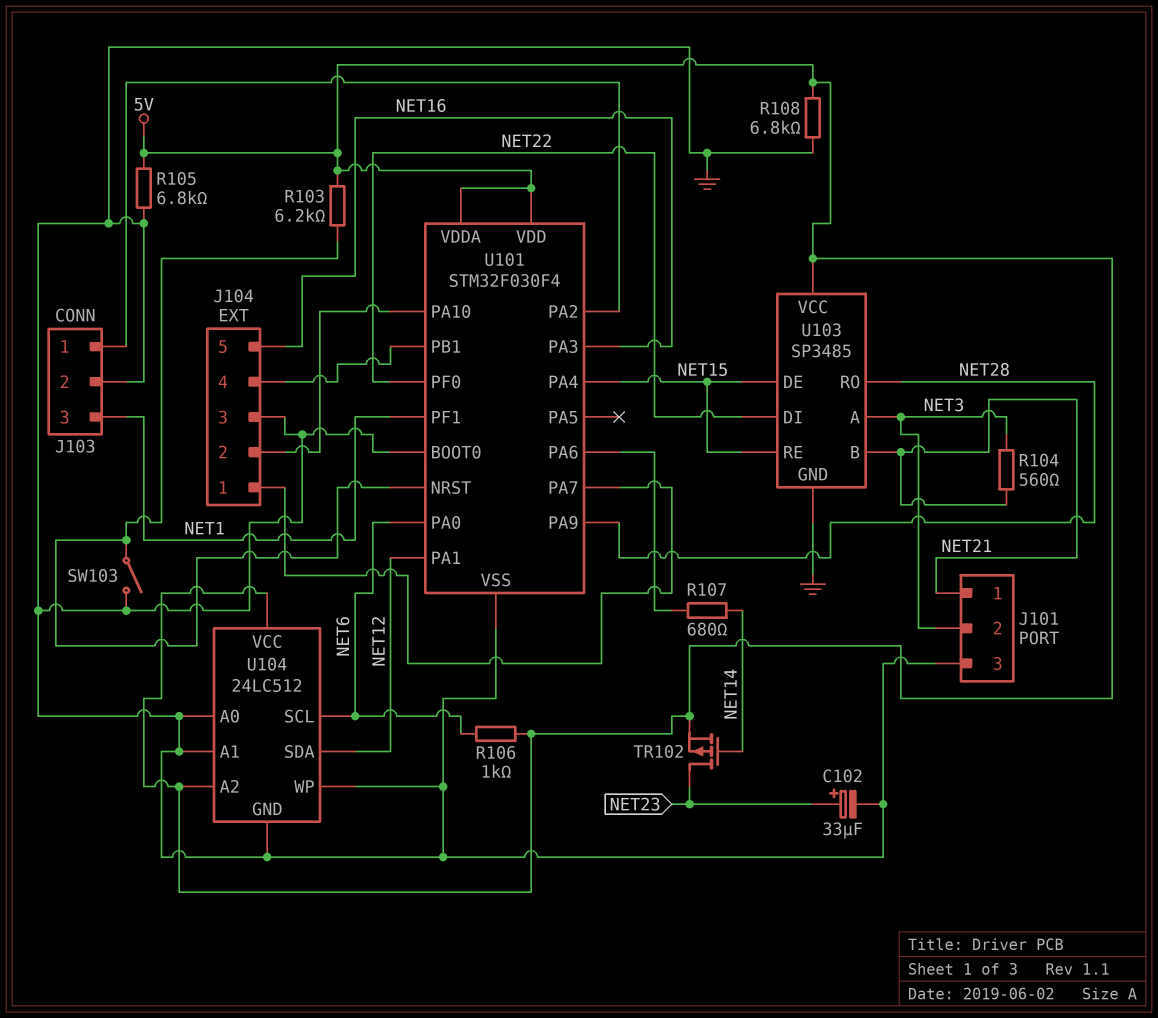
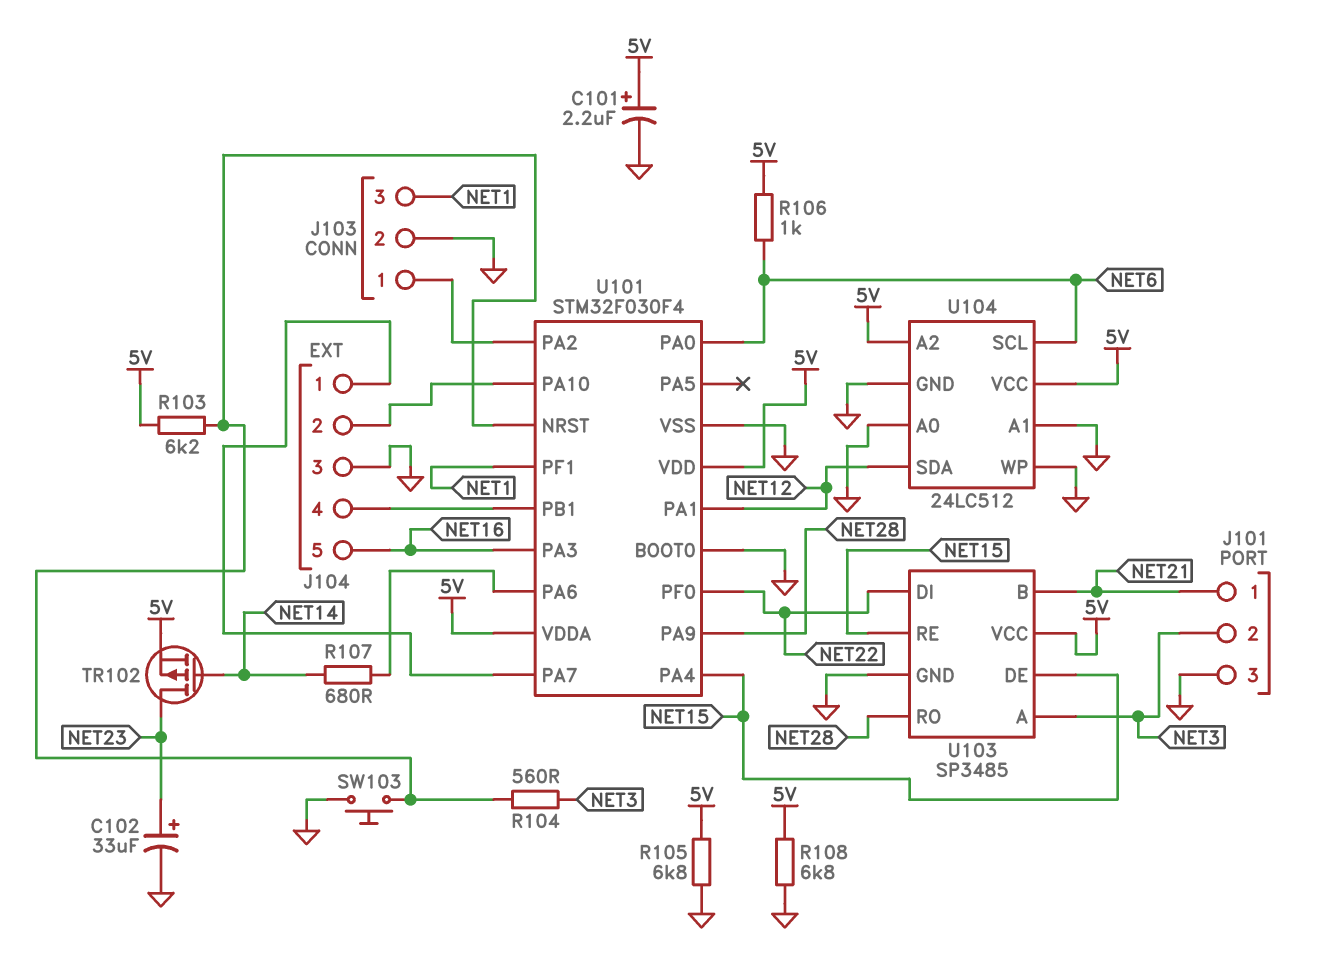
C101: none -> 2.2uF (plus 5V, minus GND)
R104: 560 (NET3, NET21) -> 560 (NET3, U101/NRST)
SW103: switch (GND, U101/NRST) -> button (GND, U101/NRST)

